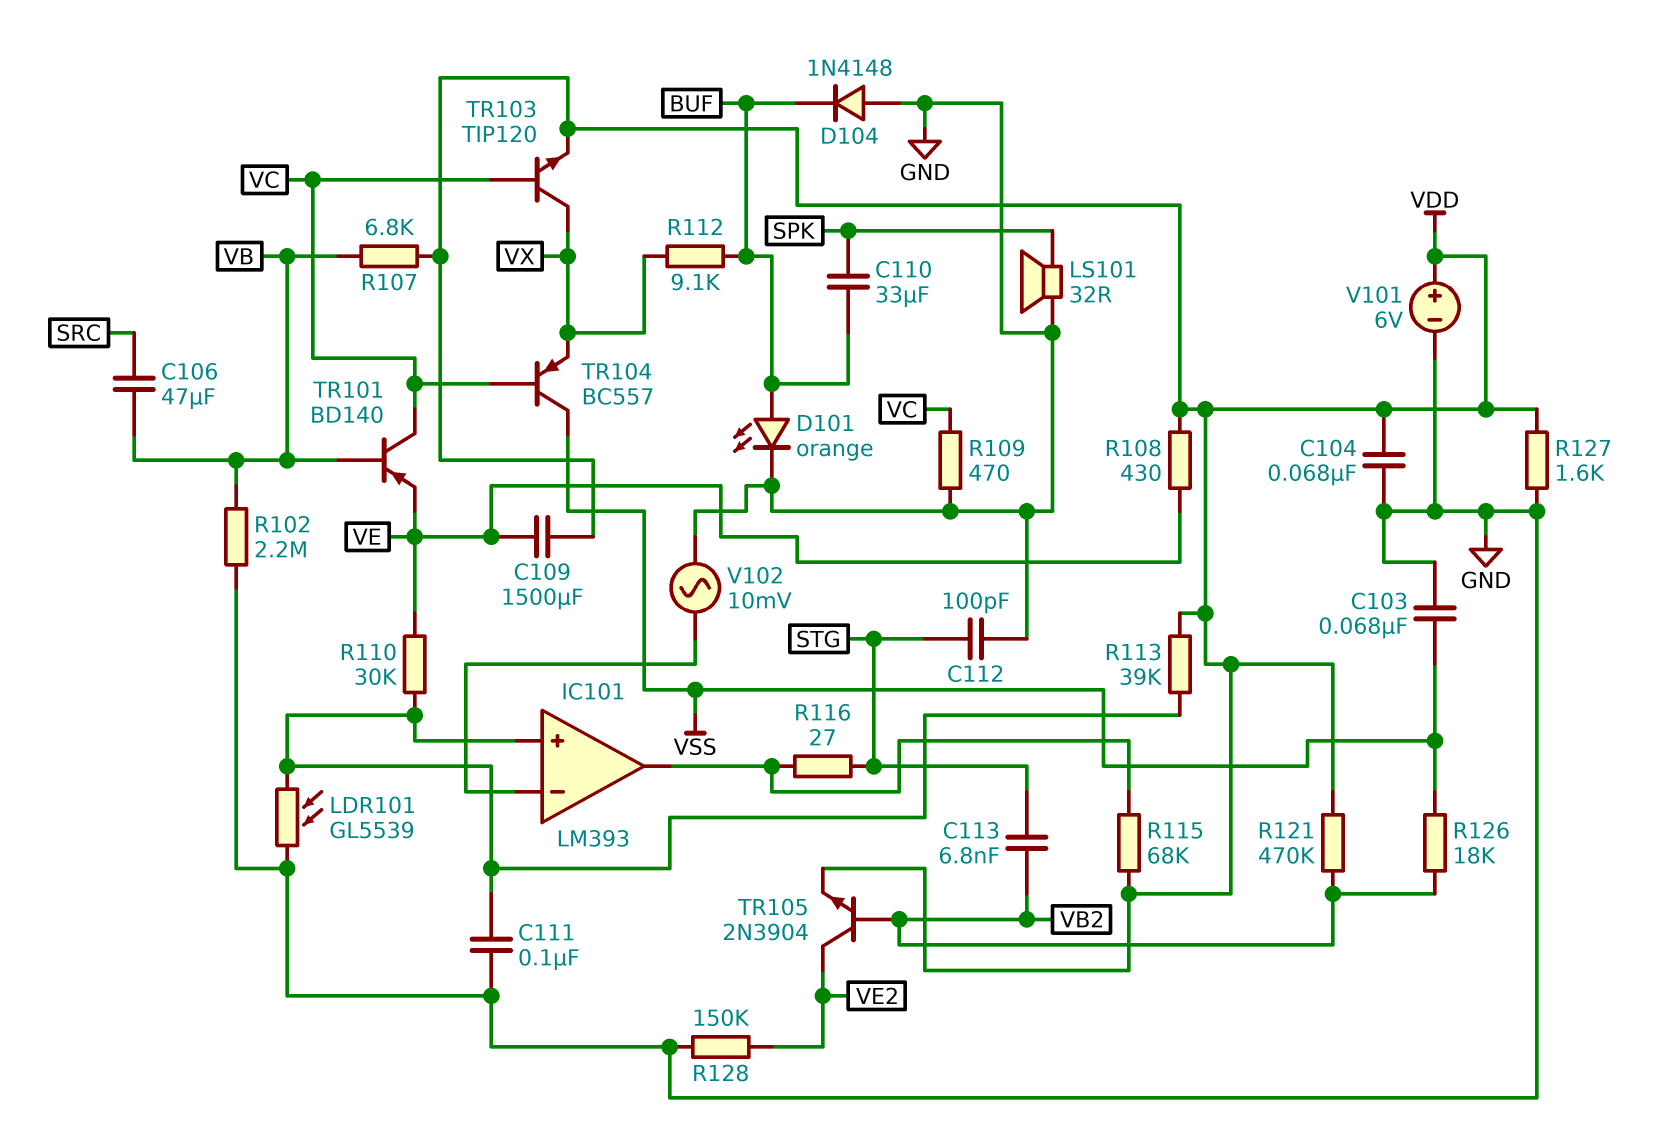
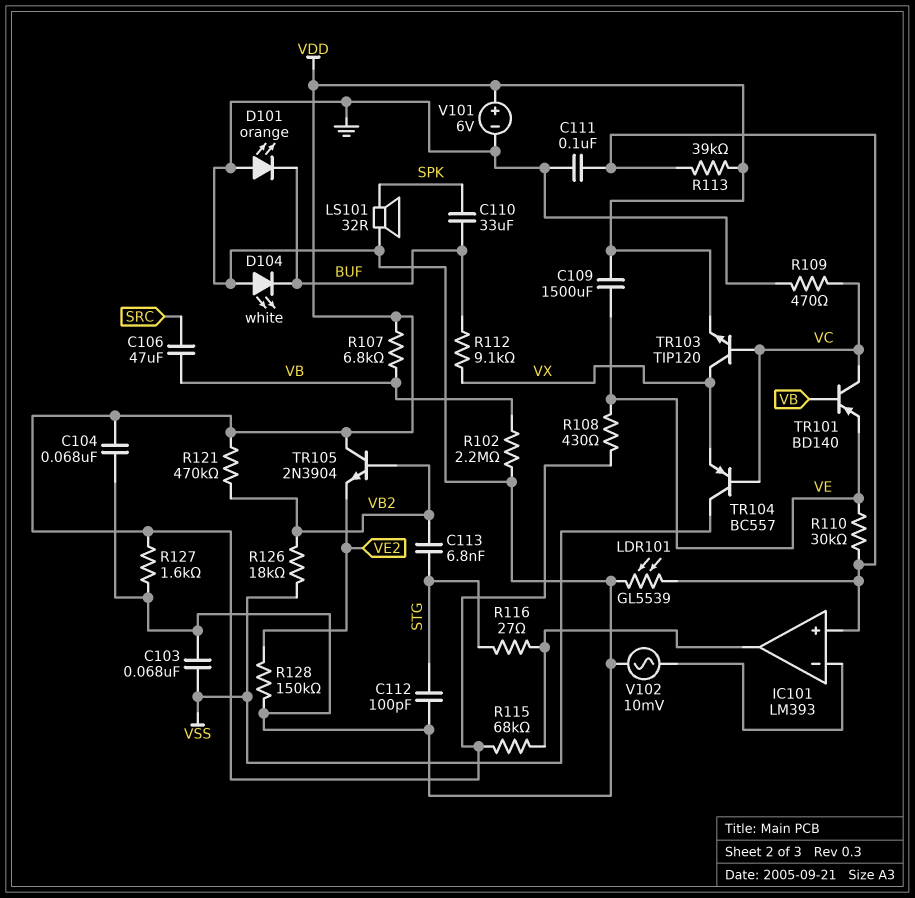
D101: LED orange (A BUF, K GND) -> LED orange (A GND, K BUF)
D104: diode 1N4148 (A GND, K BUF) -> LED white (A GND, K BUF)
TR105: NPN 2N3904 (B VB2, C VE2, E VDD) -> NPN 2N3904 (B VB2, C VDD, E VE2)

